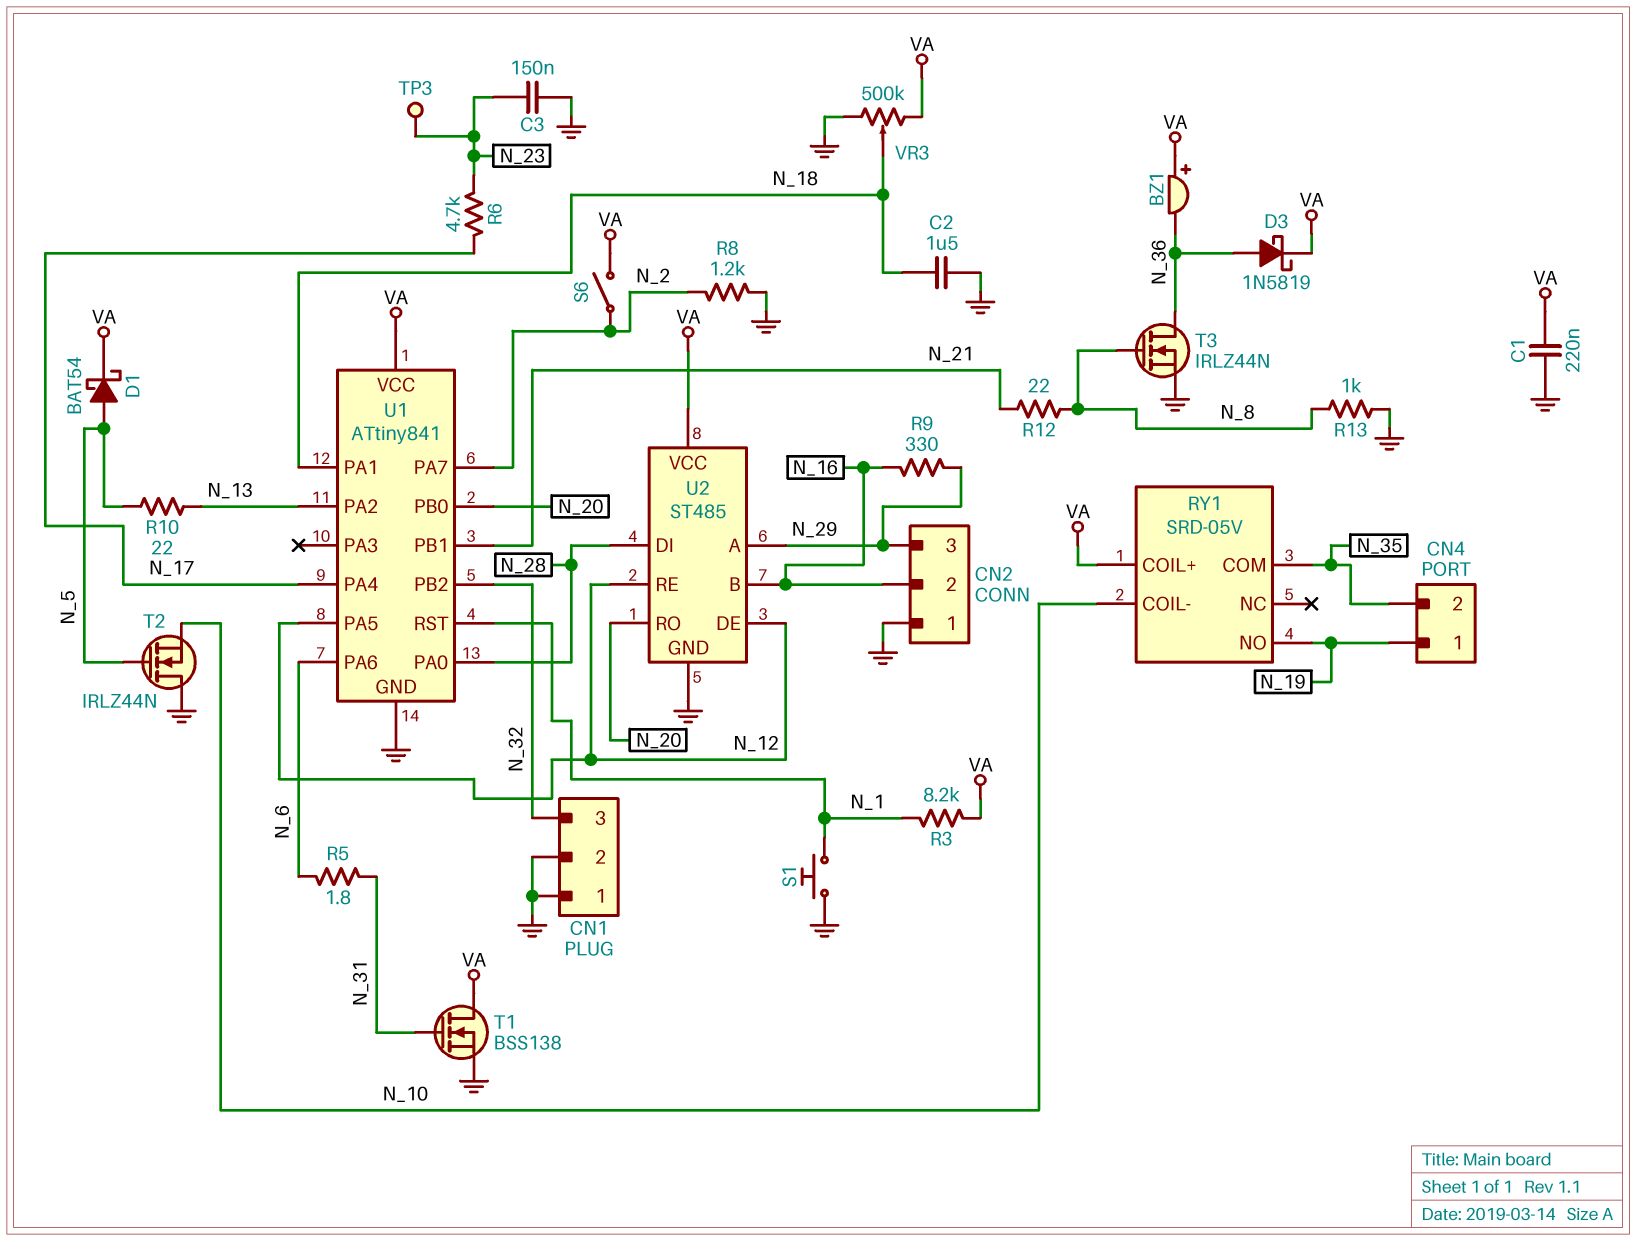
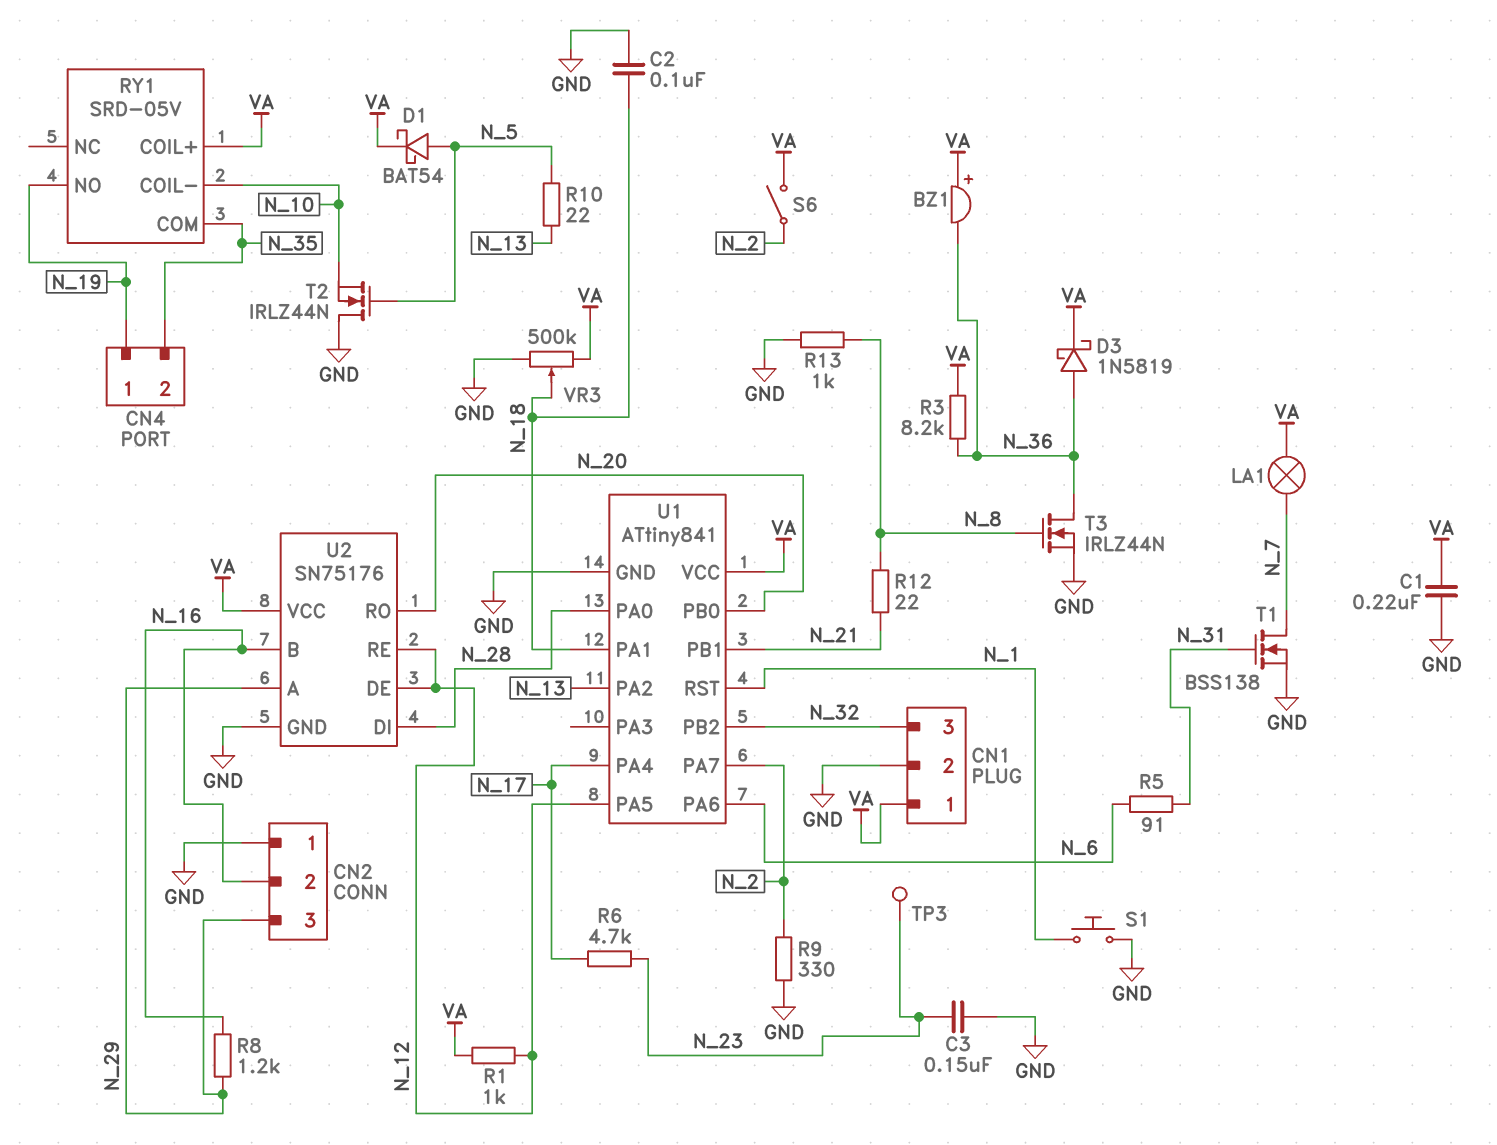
C2: 1.5uF (GND, N_18) -> 100nF (GND, N_18)
CN1 pin 1: GND -> VA
LA1: none -> lamp (N_7, VA)
R1: none -> 1k (N_12, VA)
R3: 8.2k (N_1, VA) -> 8.2k (N_36, VA)
R5: 1.8 (N_6, N_31) -> 91 (N_6, N_31)
R8: 1.2k (GND, N_2) -> 1.2k (N_16, N_29)
R9: 330 (N_16, N_29) -> 330 (GND, N_2)
T1: NMOS BSS138 (G N_31, D VA, S GND) -> NMOS BSS138 (G N_31, D N_7, S GND)
U2: ST485 -> SN75176

